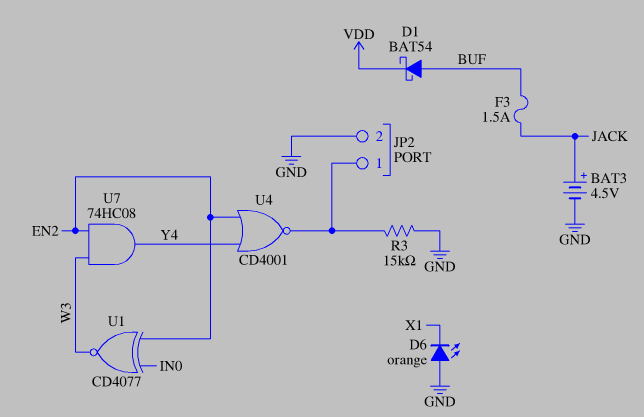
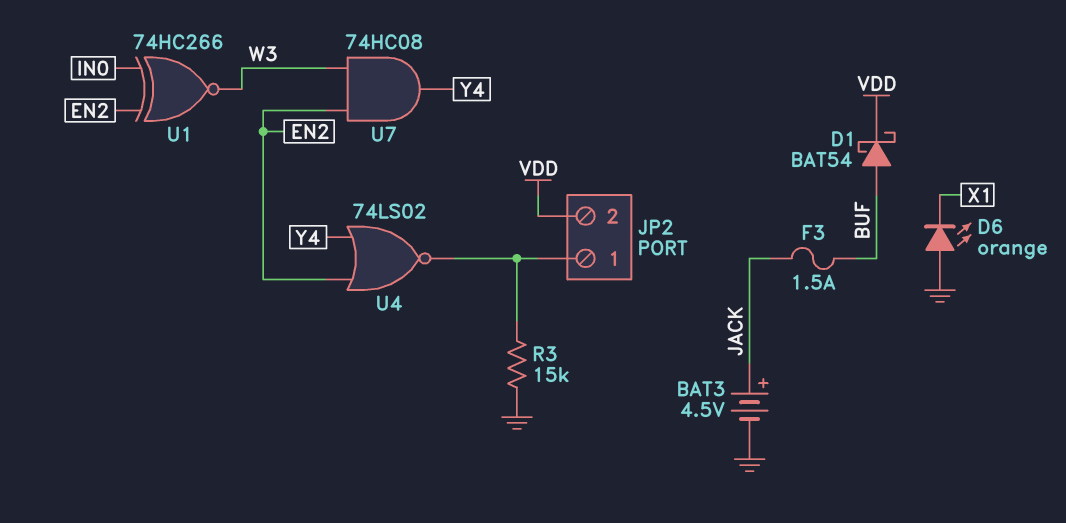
JP2 pin 2: GND -> VDD
U1: XNOR CD4077 (in EN2, in IN0, out W3) -> XNOR 74HC266 (in EN2, in IN0, out W3)
U4: NOR CD4001 (in EN2, in Y4, out JP2/1) -> NOR 74LS02 (in EN2, in Y4, out JP2/1)

